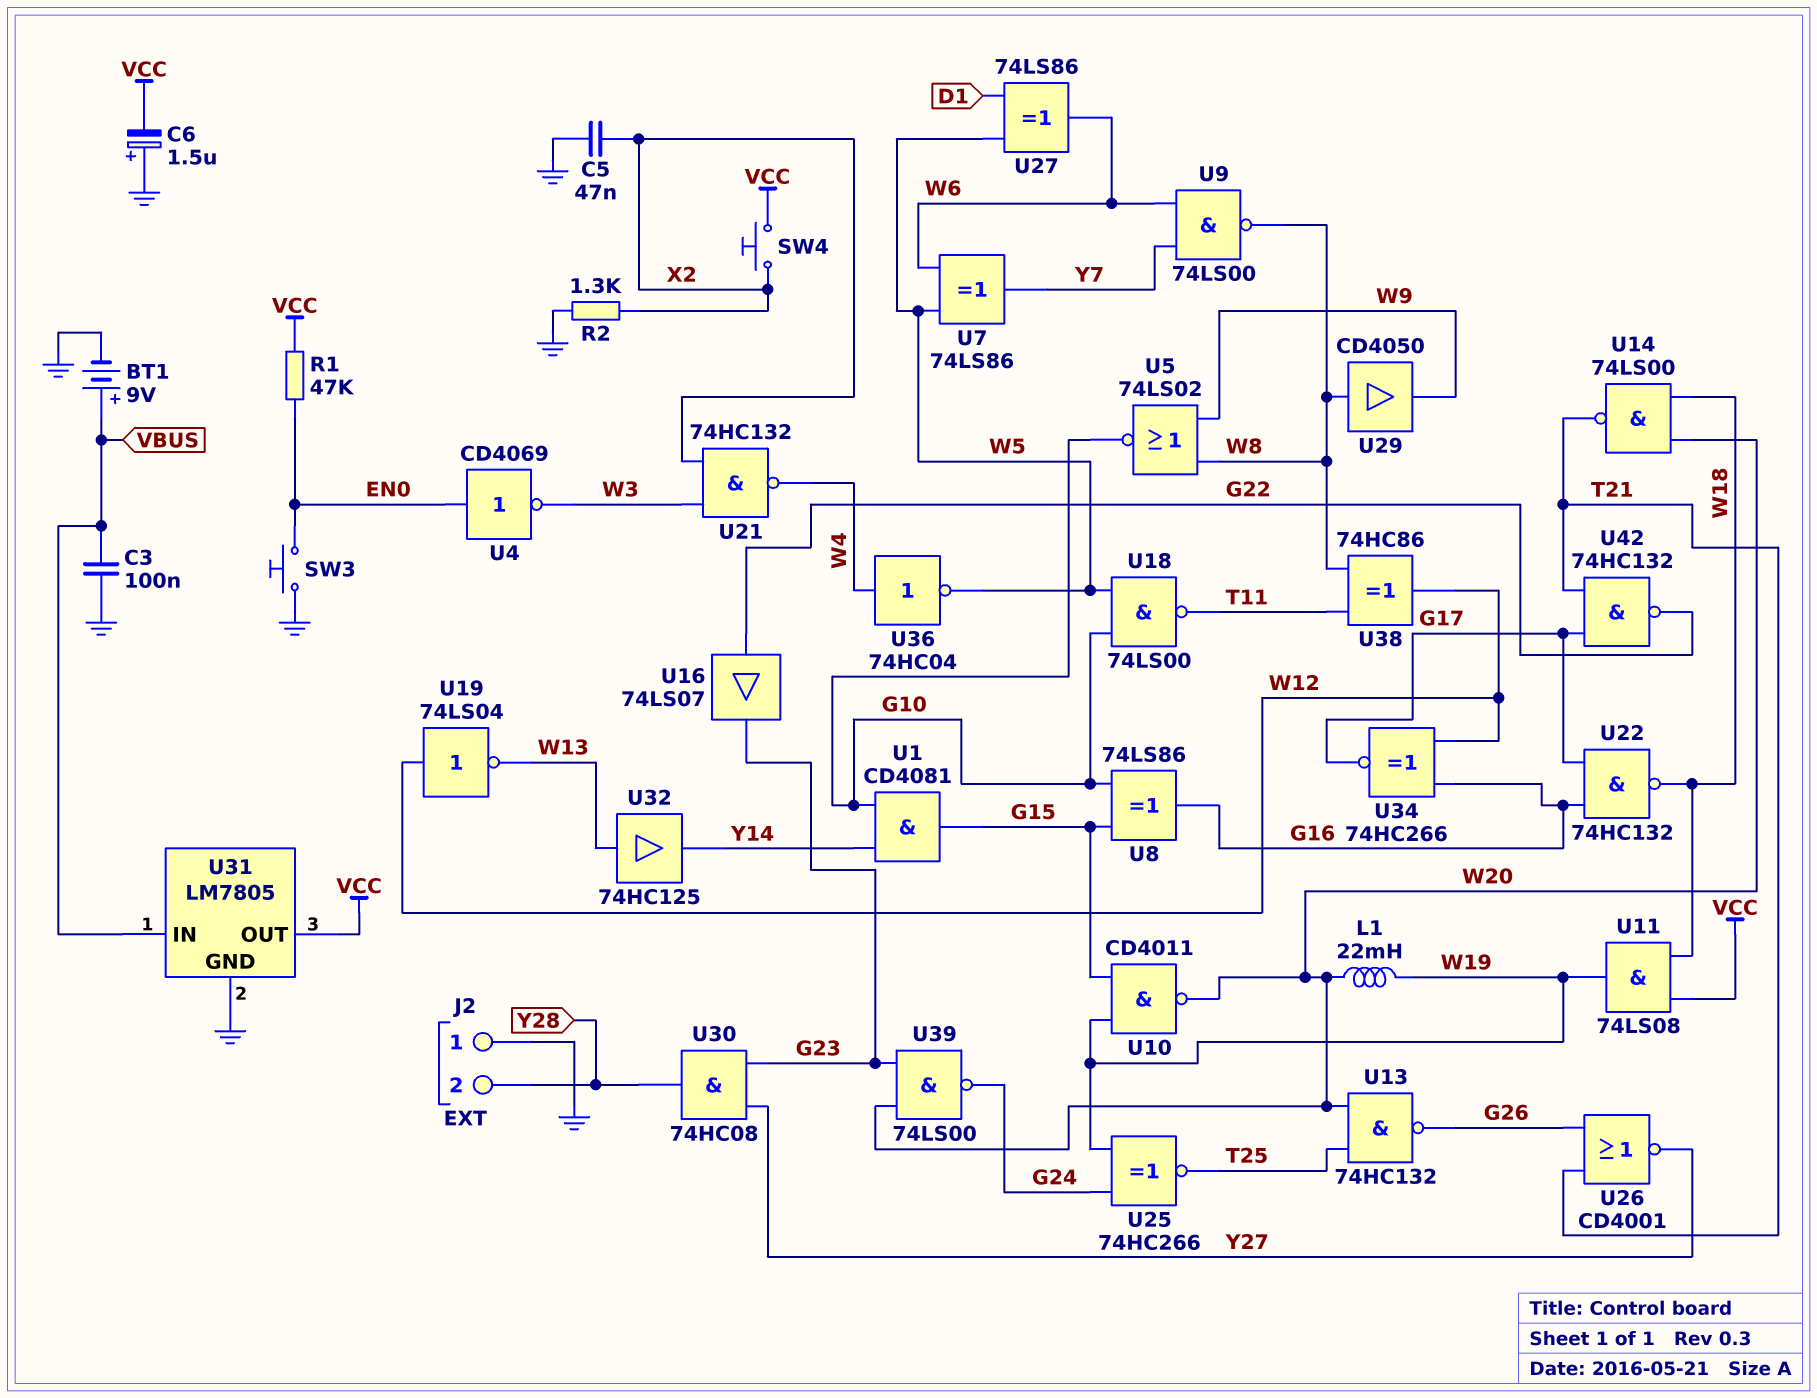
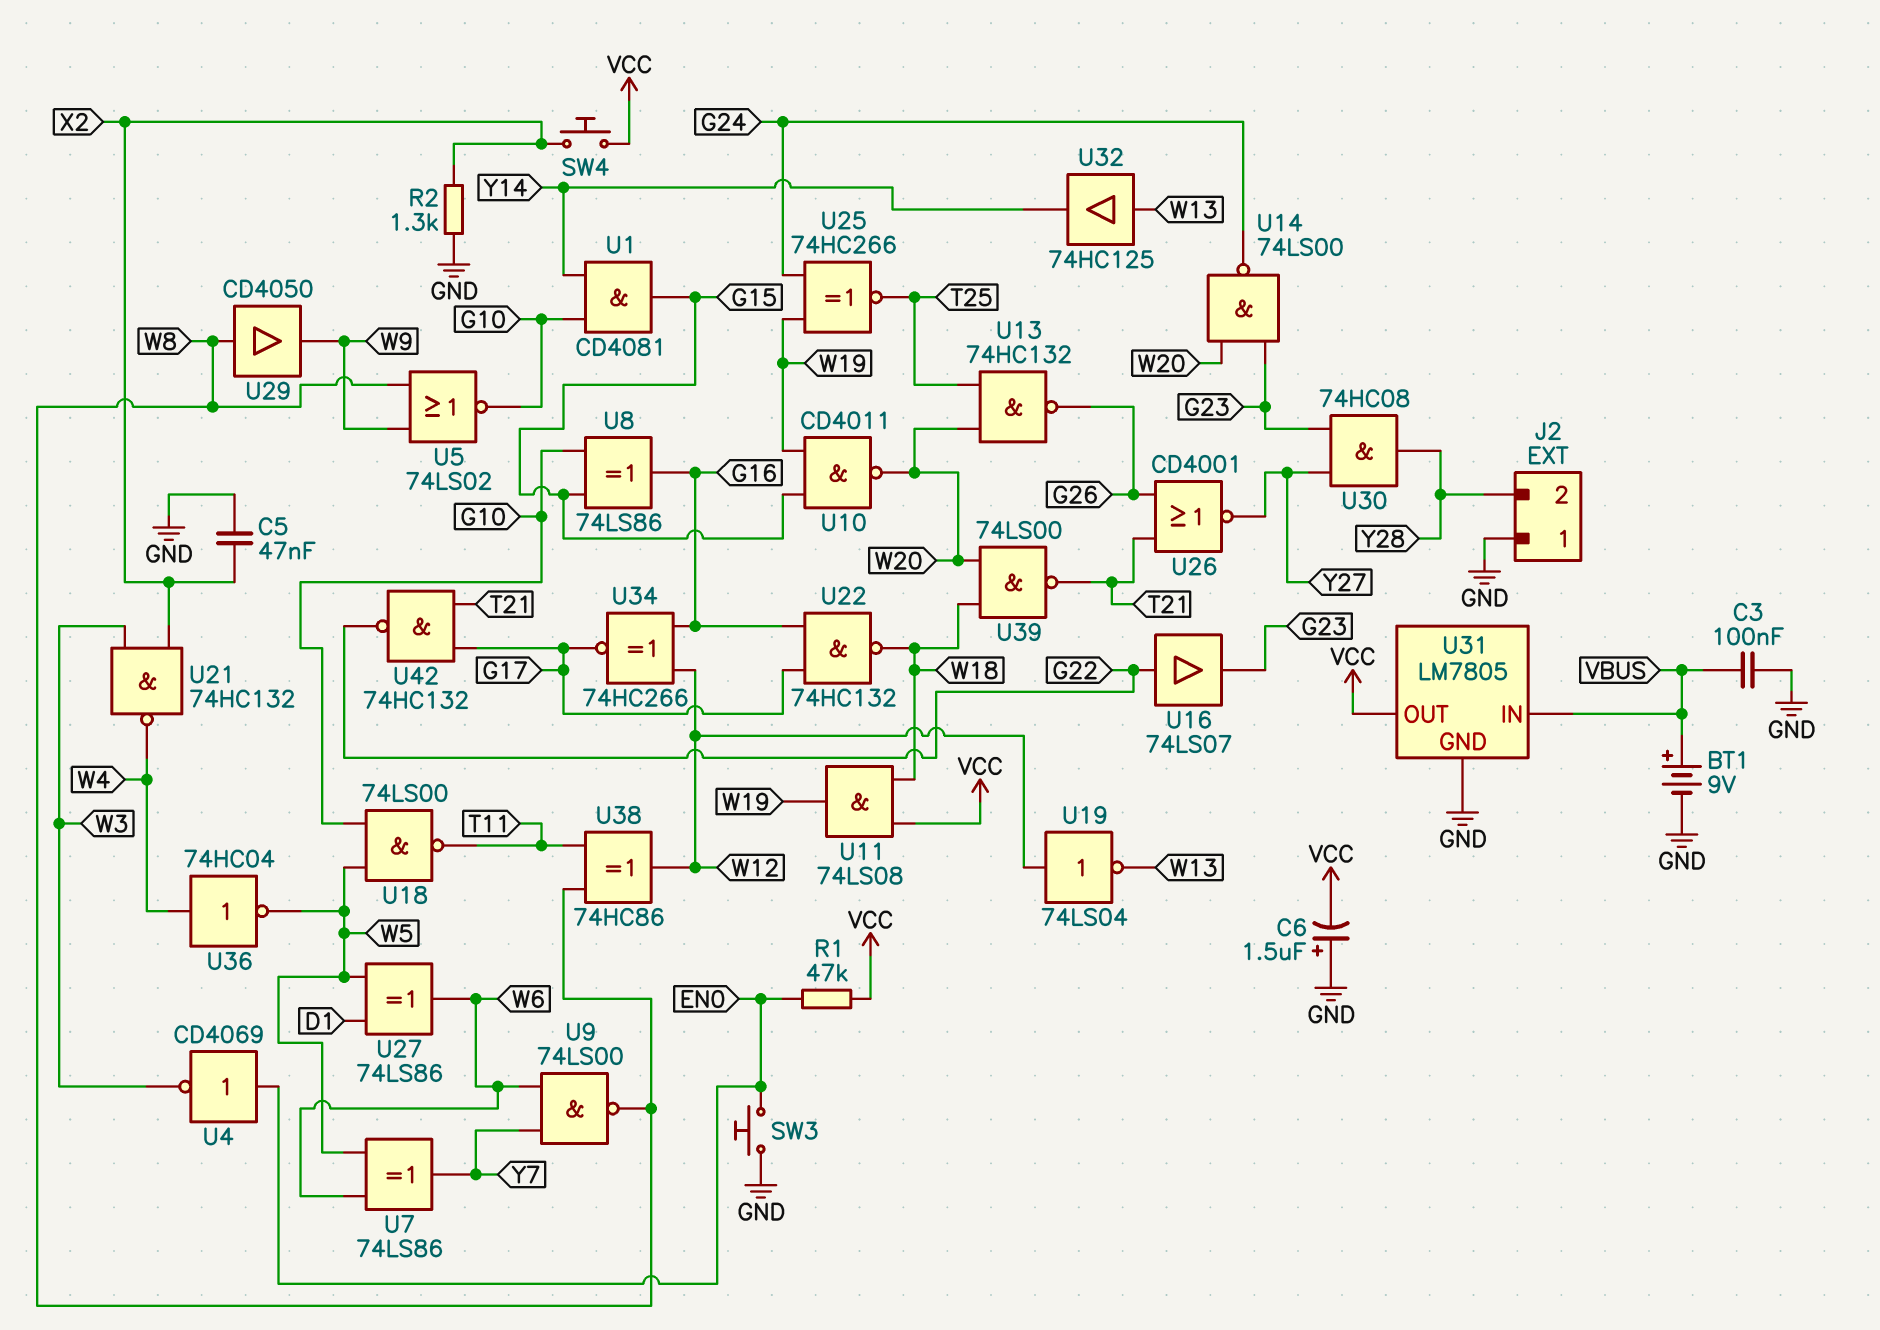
L1: 22mH (W19, W20) -> none
U14: NAND 74LS00 (in W18, in W20, out T21) -> NAND 74LS00 (in G23, in W20, out G24)
U39: NAND 74LS00 (in G23, in W20, out G24) -> NAND 74LS00 (in W18, in W20, out T21)

